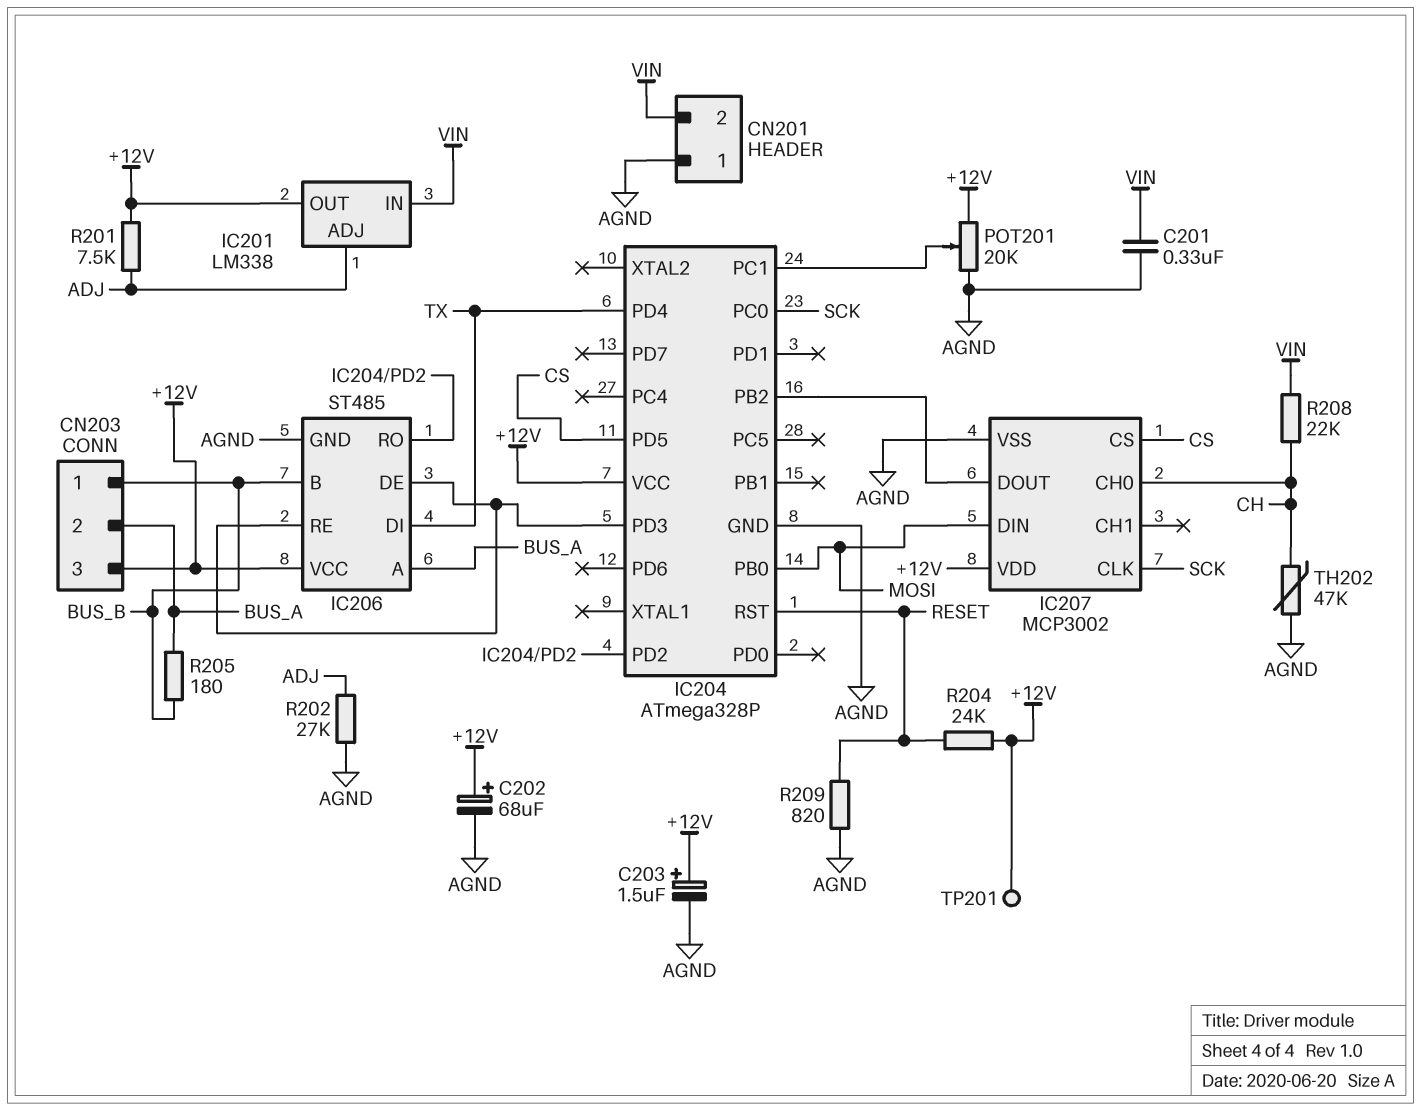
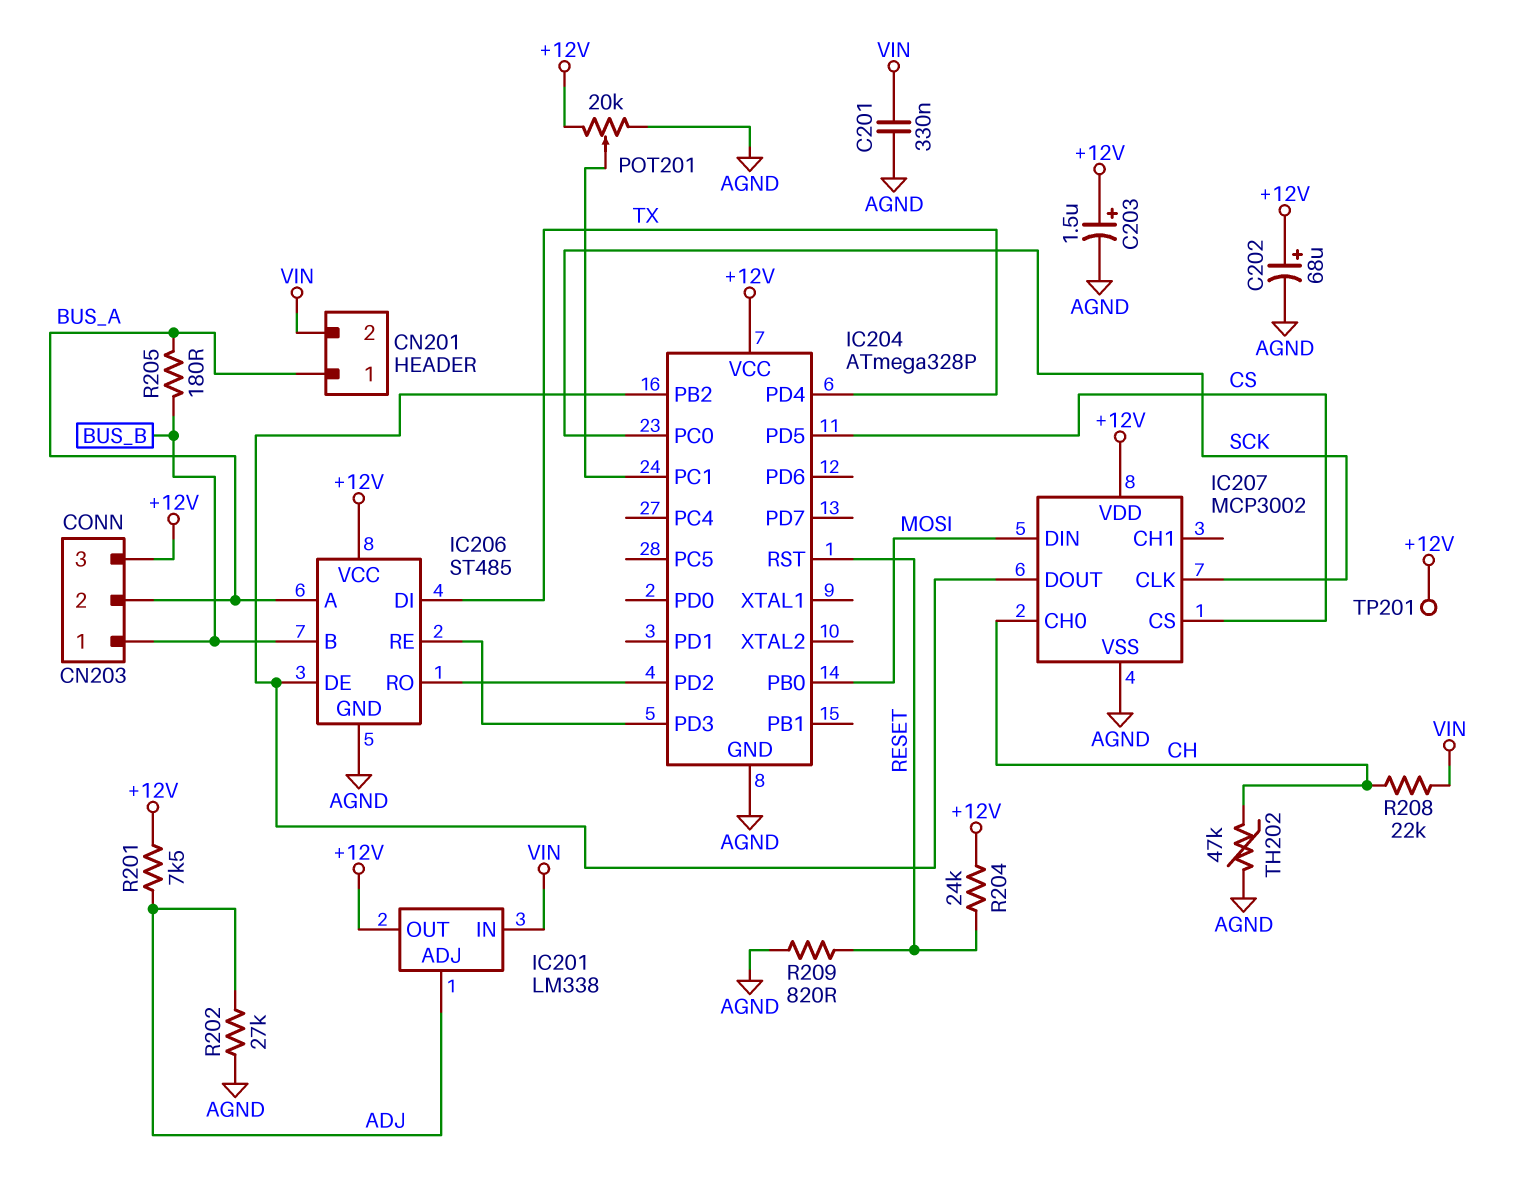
CN201 pin 1: AGND -> BUS_A
IC206 pin DE: IC204/PD3 -> IC204/PB2

